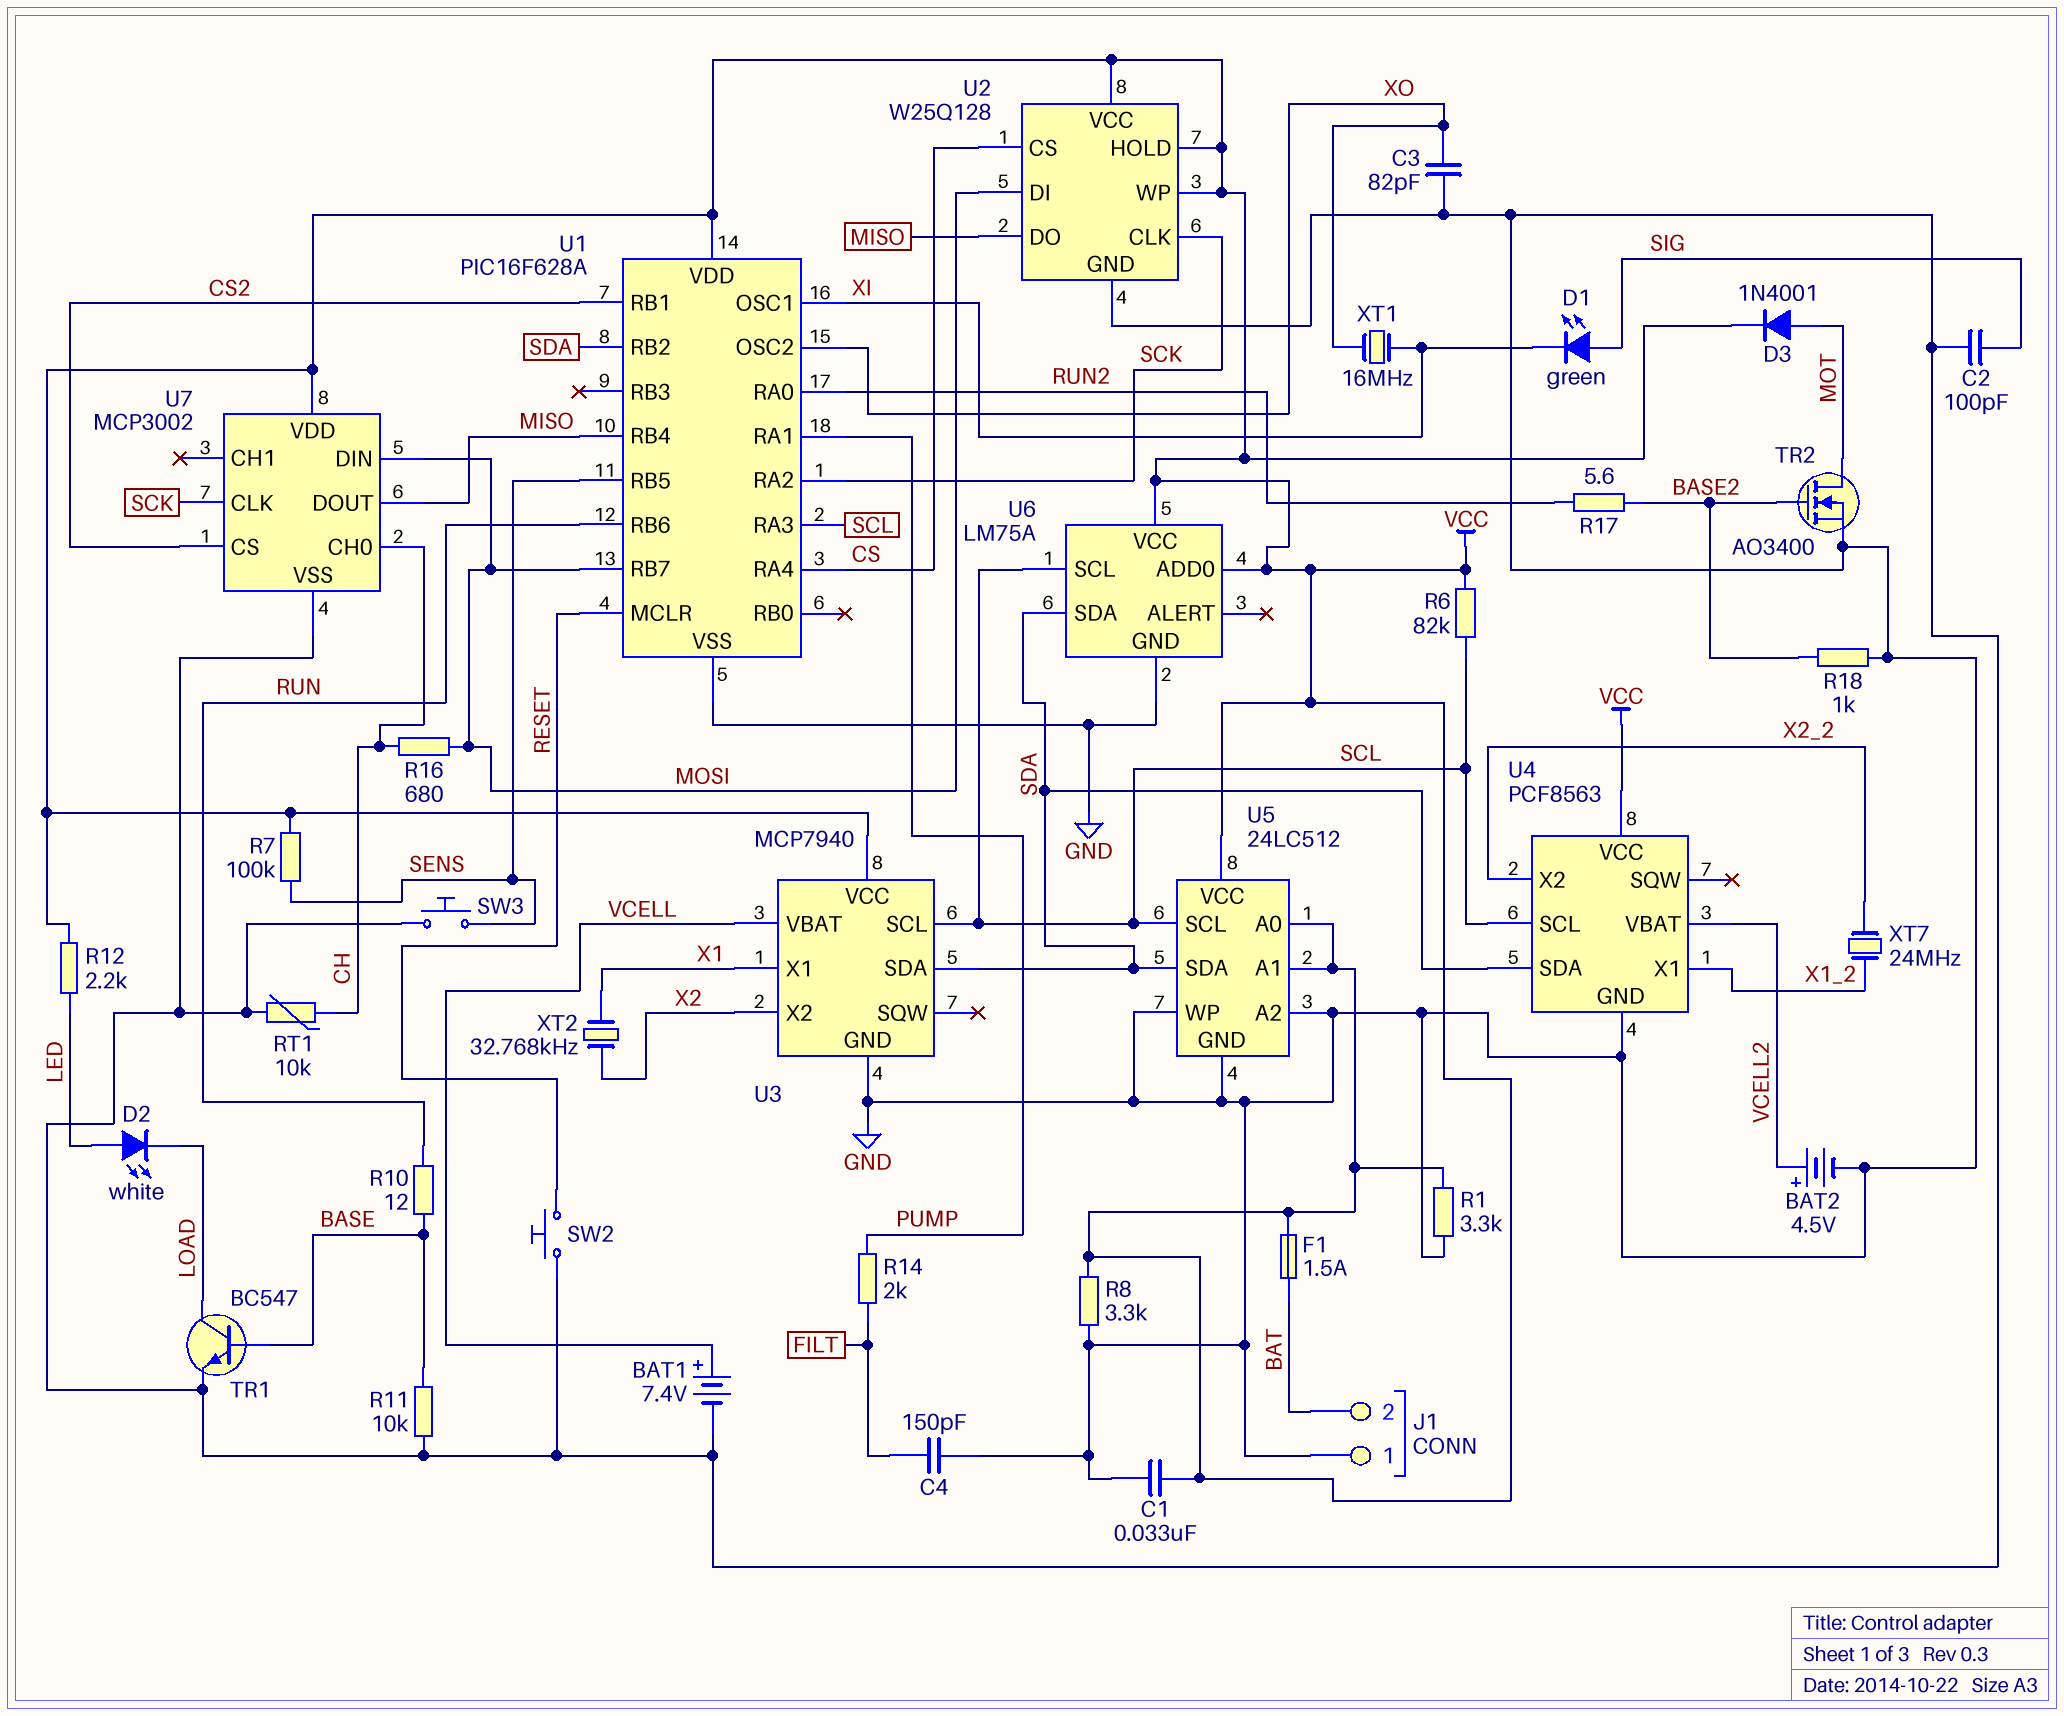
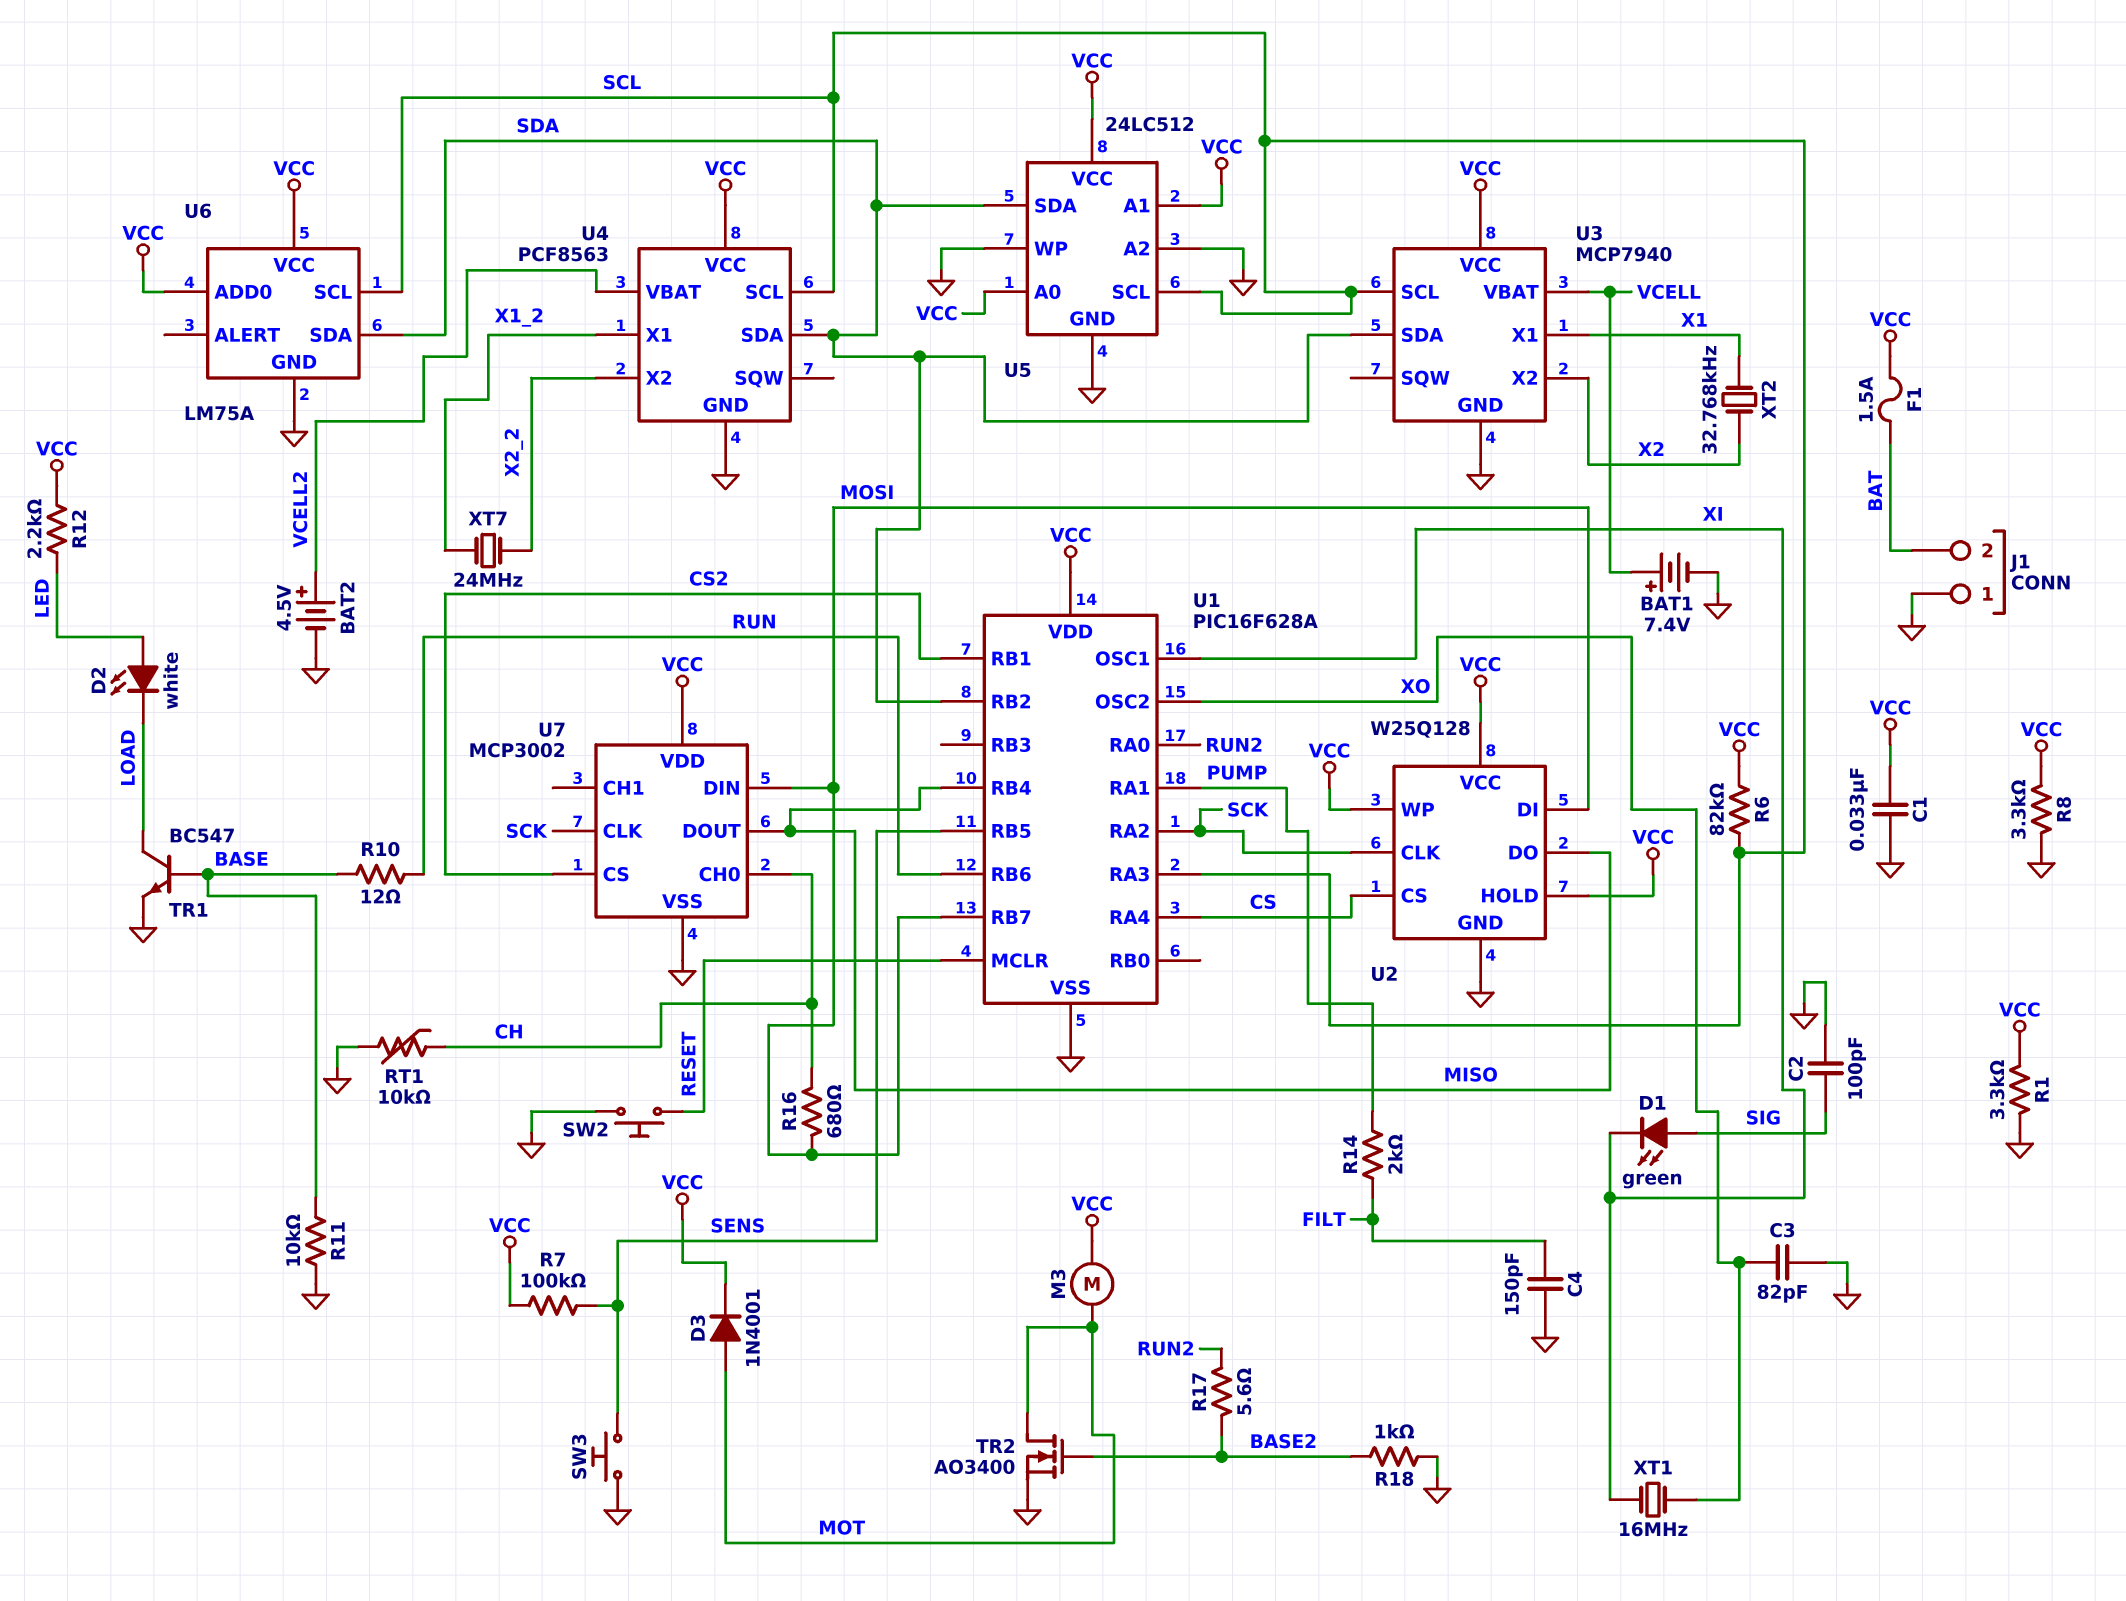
M3: none -> motor (MOT, VCC)

